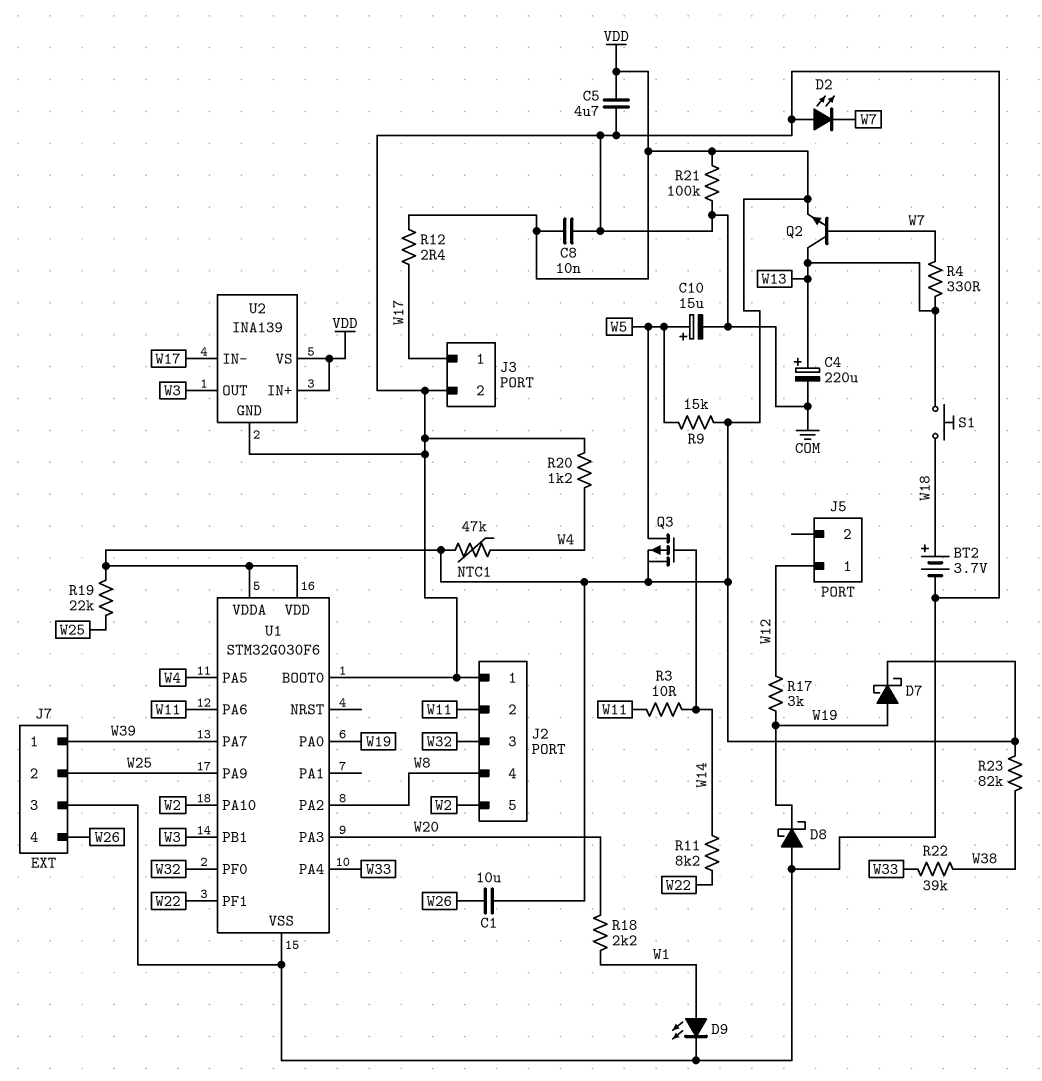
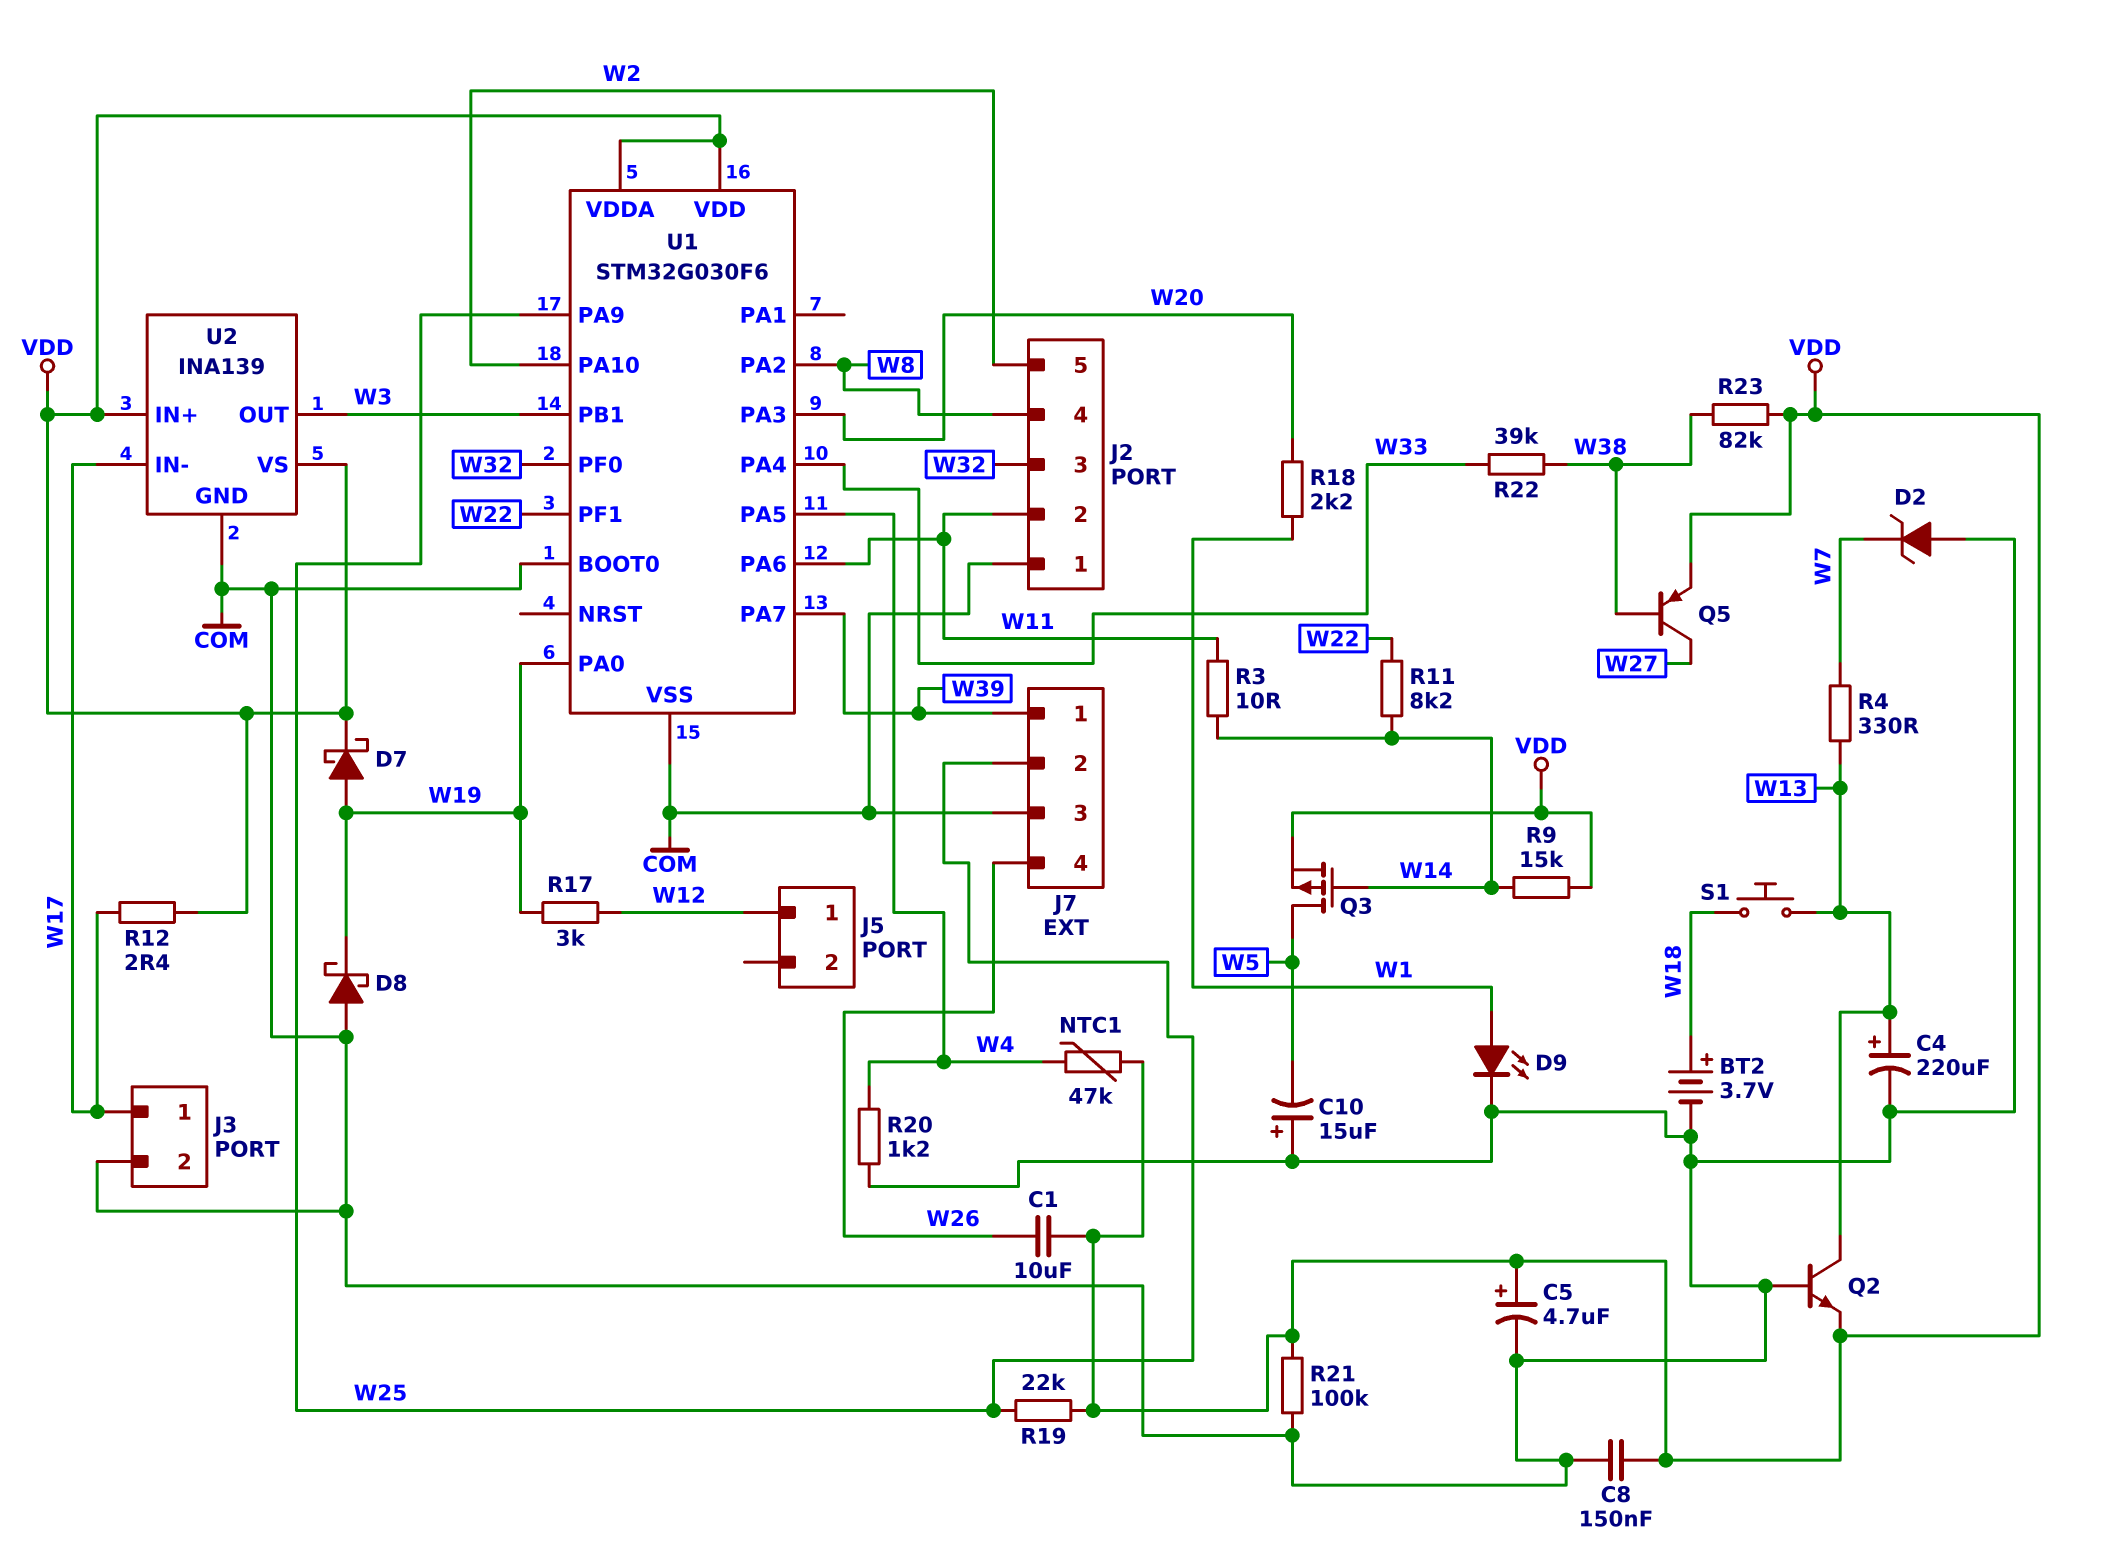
C5: 4.7uF (COM, VDD) -> 4.7uF (plus VDD, minus COM)
C8: 10nF (COM, VDD) -> 150nF (COM, VDD)
C10: 15uF (plus W5, minus COM) -> 15uF (plus COM, minus W5)
D2: LED (A COM, K W7) -> zener (A COM, K W7)
Q2: NPN (B W7, C W13, E VDD) -> NPN (B COM, C W13, E VDD)
Q5: none -> PNP (B W38, C W27, E VDD)
R9: 15k (VDD, W5) -> 15k (VDD, W14)

